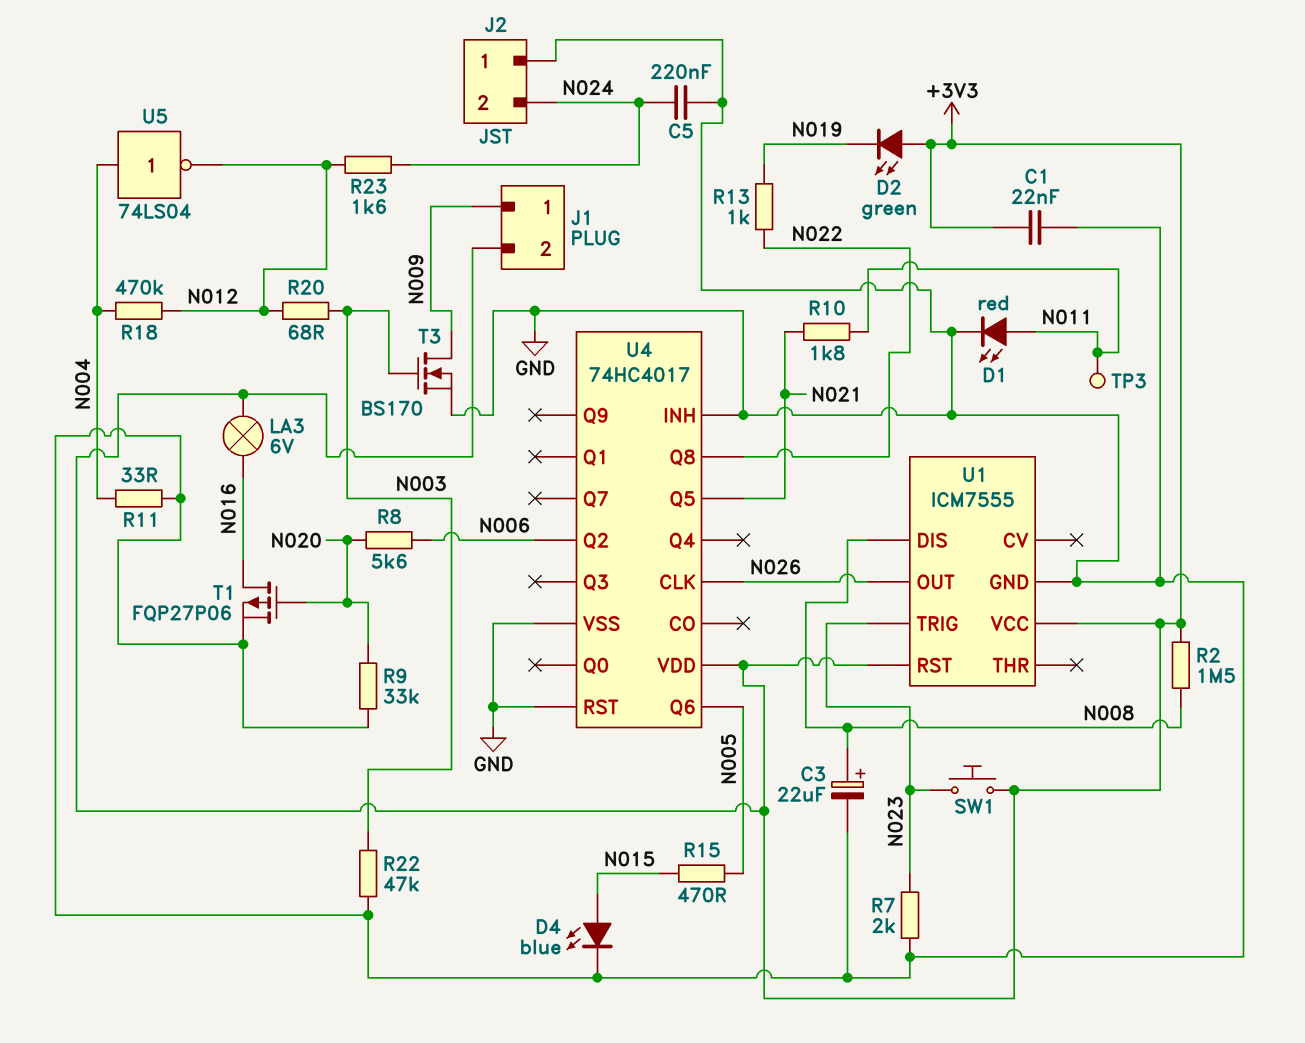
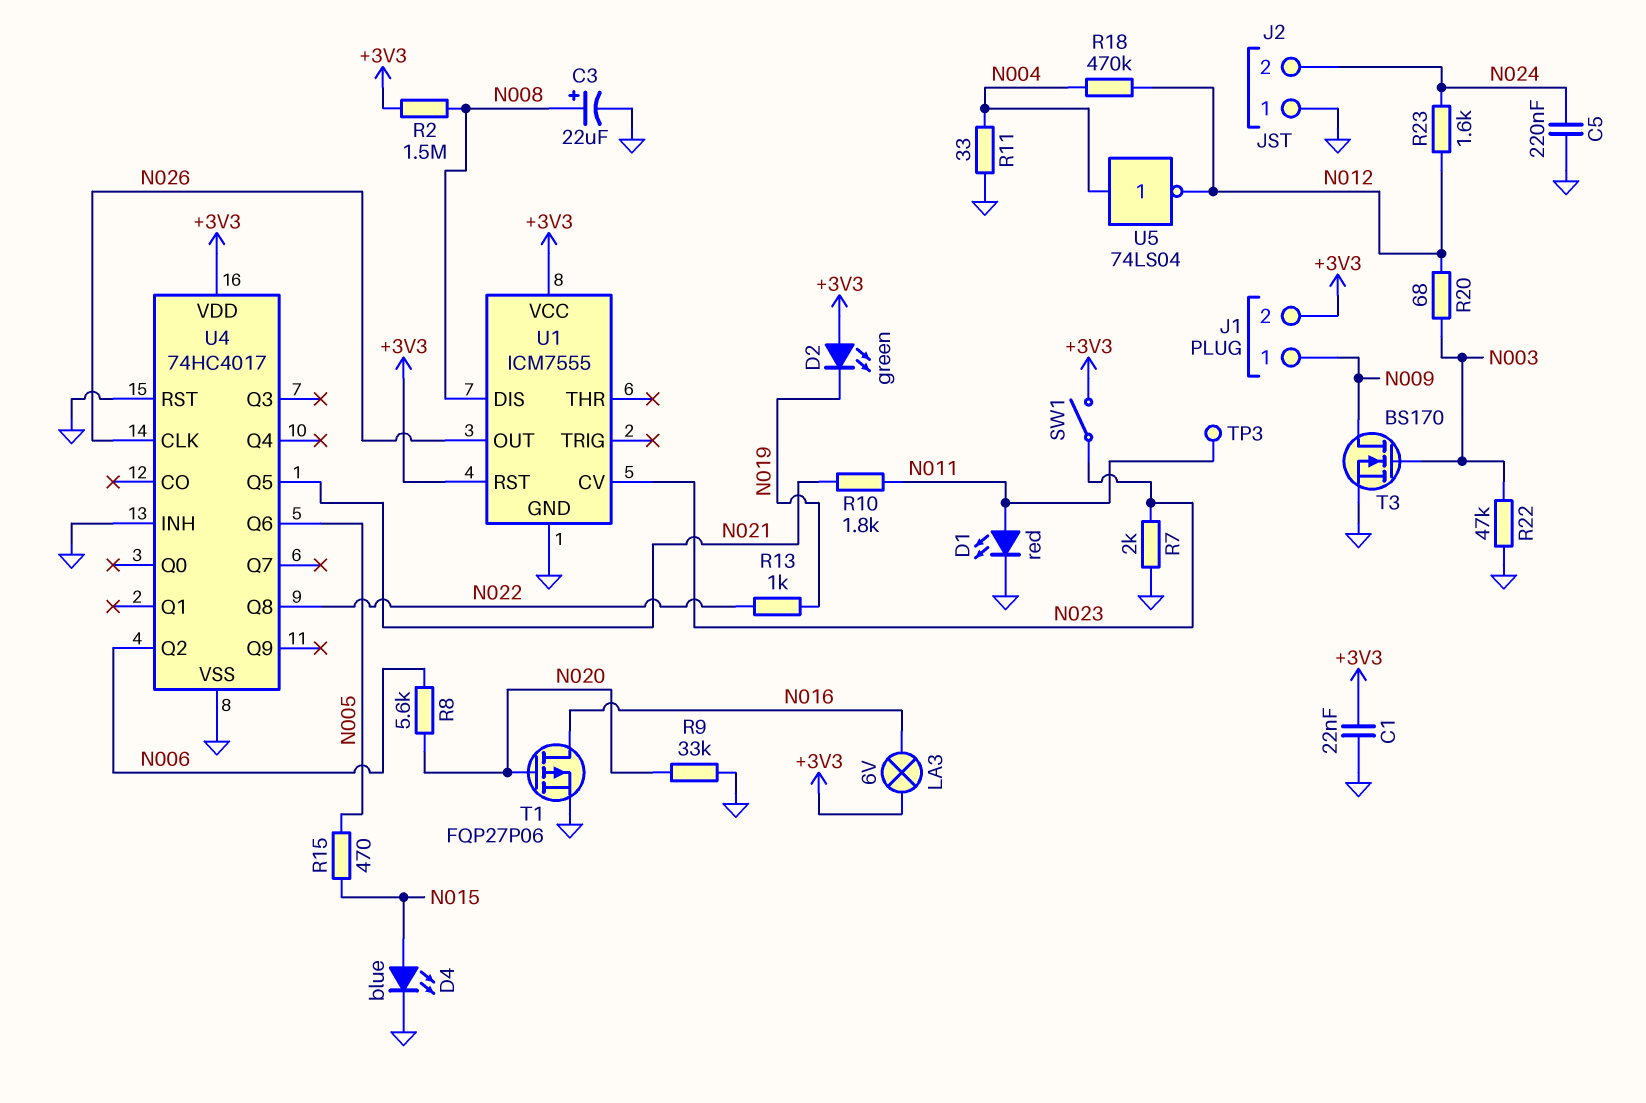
SW1: button (+3V3, N023) -> switch (+3V3, N023)
U1 pin CV: none -> N023
U1 pin TRIG: N023 -> none

